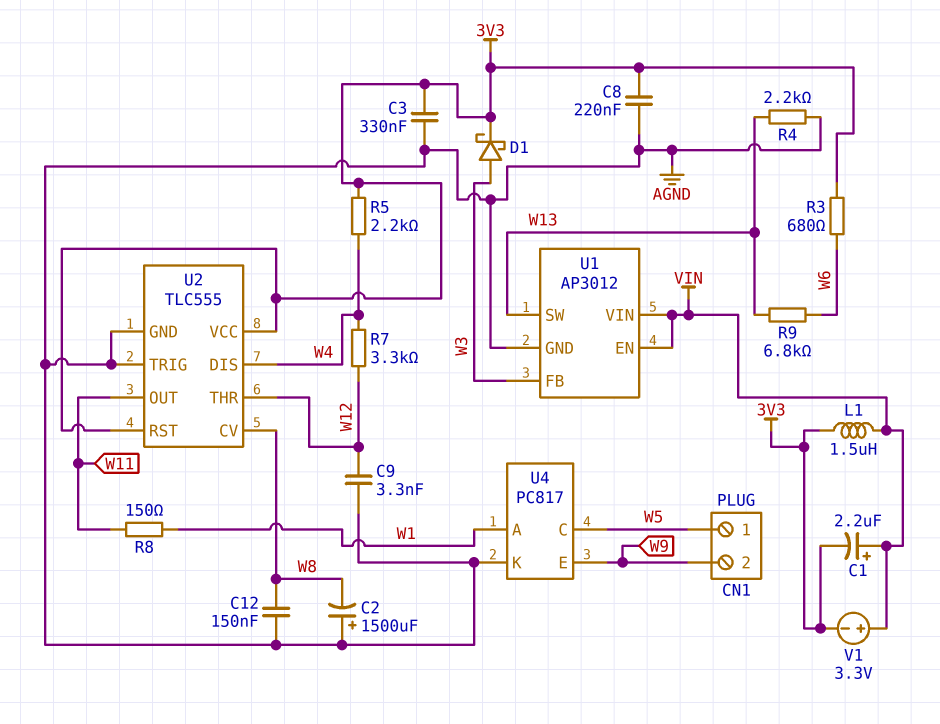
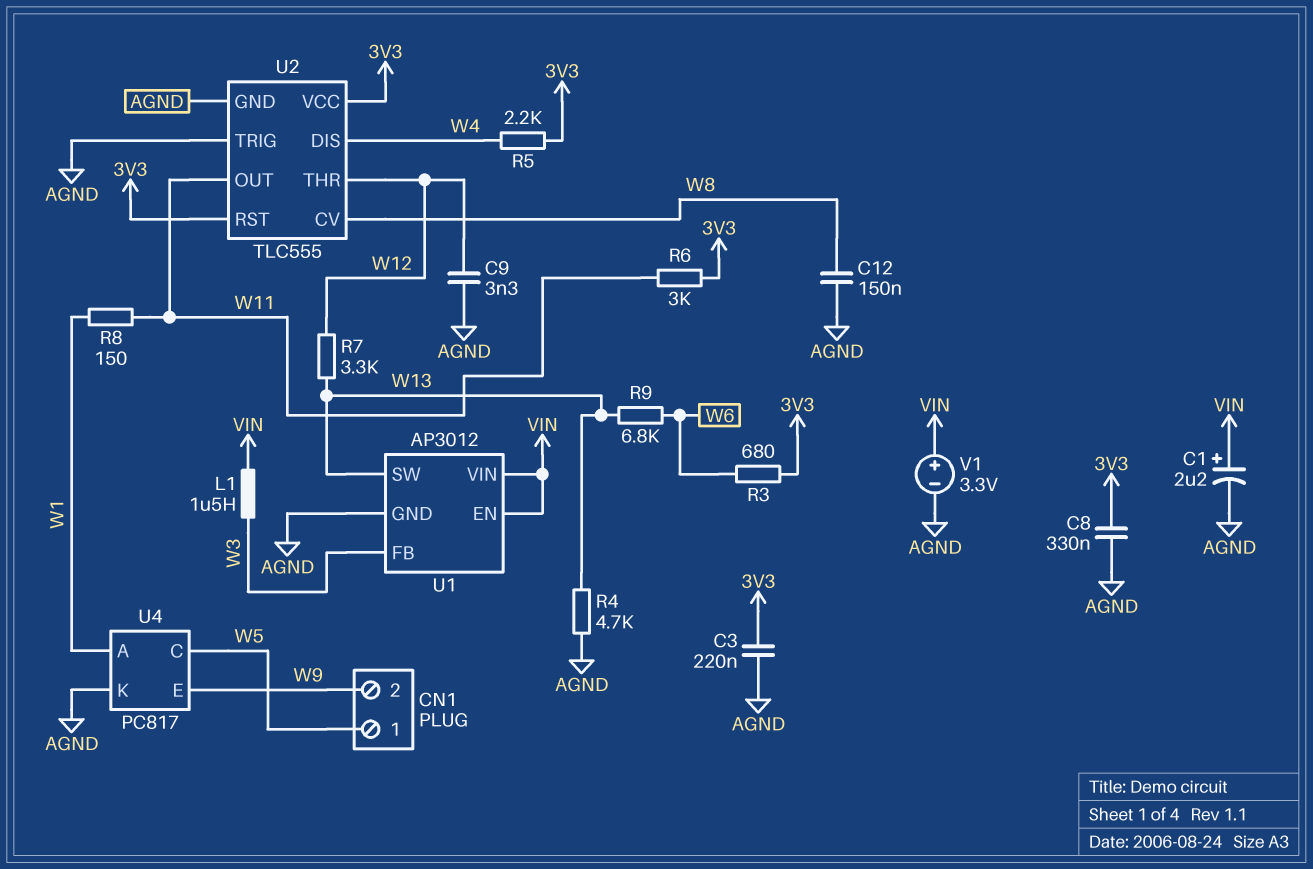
C1: 2.2uF (plus VIN, minus 3V3) -> 2.2uF (plus VIN, minus AGND)
C2: 1500uF (plus AGND, minus W8) -> none
C3: 330nF (3V3, AGND) -> 220nF (3V3, AGND)
C8: 220nF (3V3, AGND) -> 330nF (3V3, AGND)
D1: schottky (A W3, K 3V3) -> none
L1: 1.5uH (3V3, VIN) -> 1.5uH (VIN, W3)
R4: 2.2k (AGND, W13) -> 4.7k (AGND, W13)
R6: none -> 3k (3V3, W11)
R7: 3.3k (W4, W12) -> 3.3k (W12, W13)
V1: 3.3V (plus VIN, minus 3V3) -> 3.3V (plus VIN, minus AGND)

